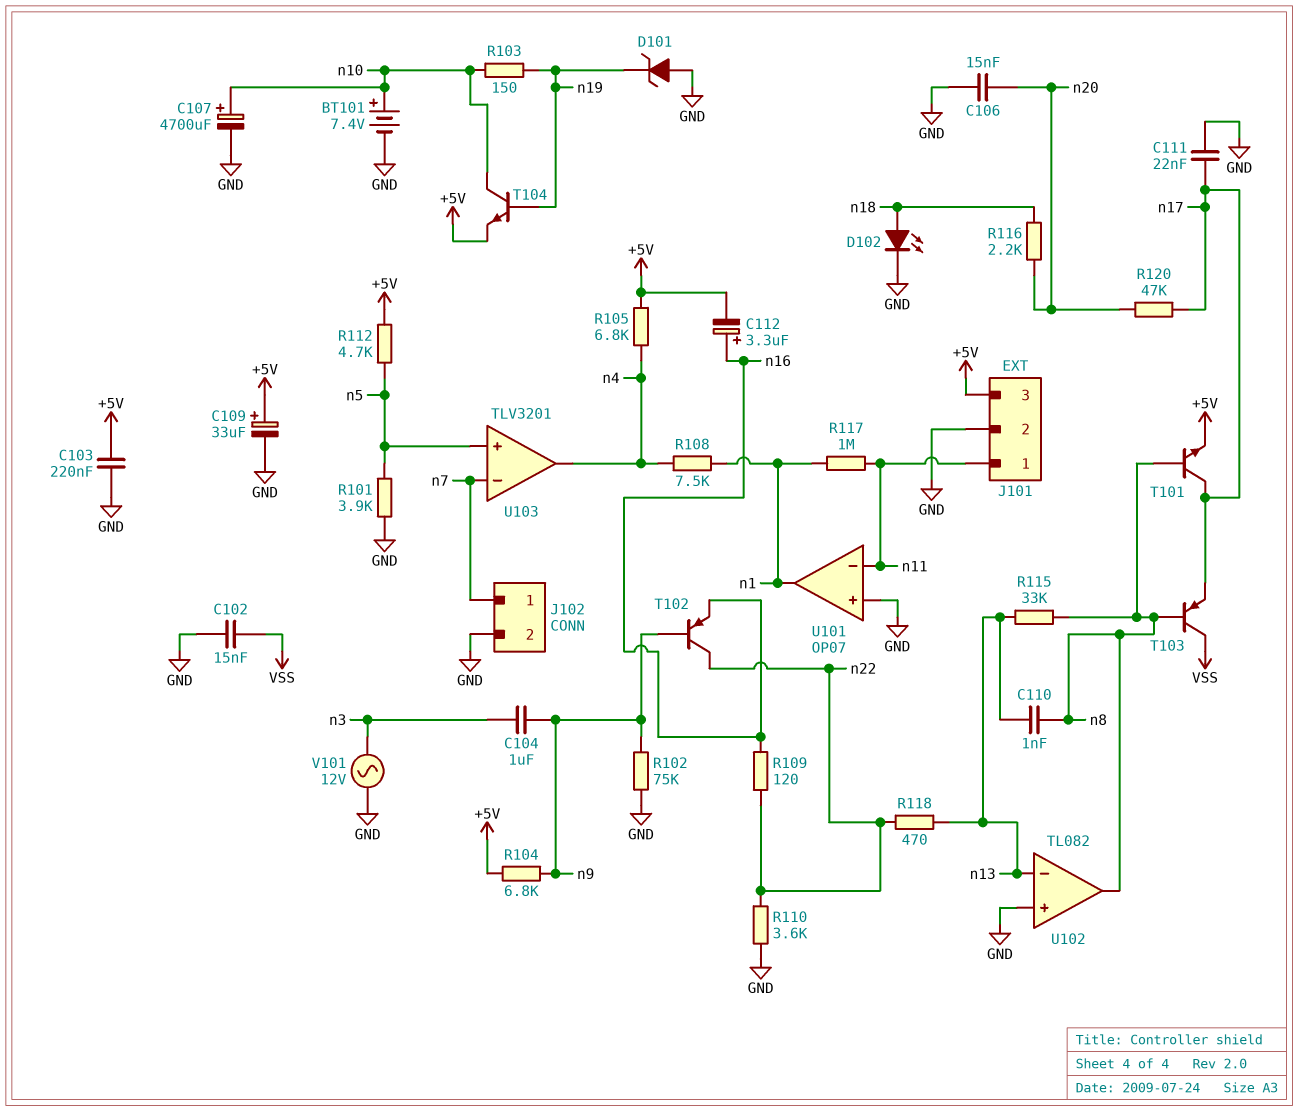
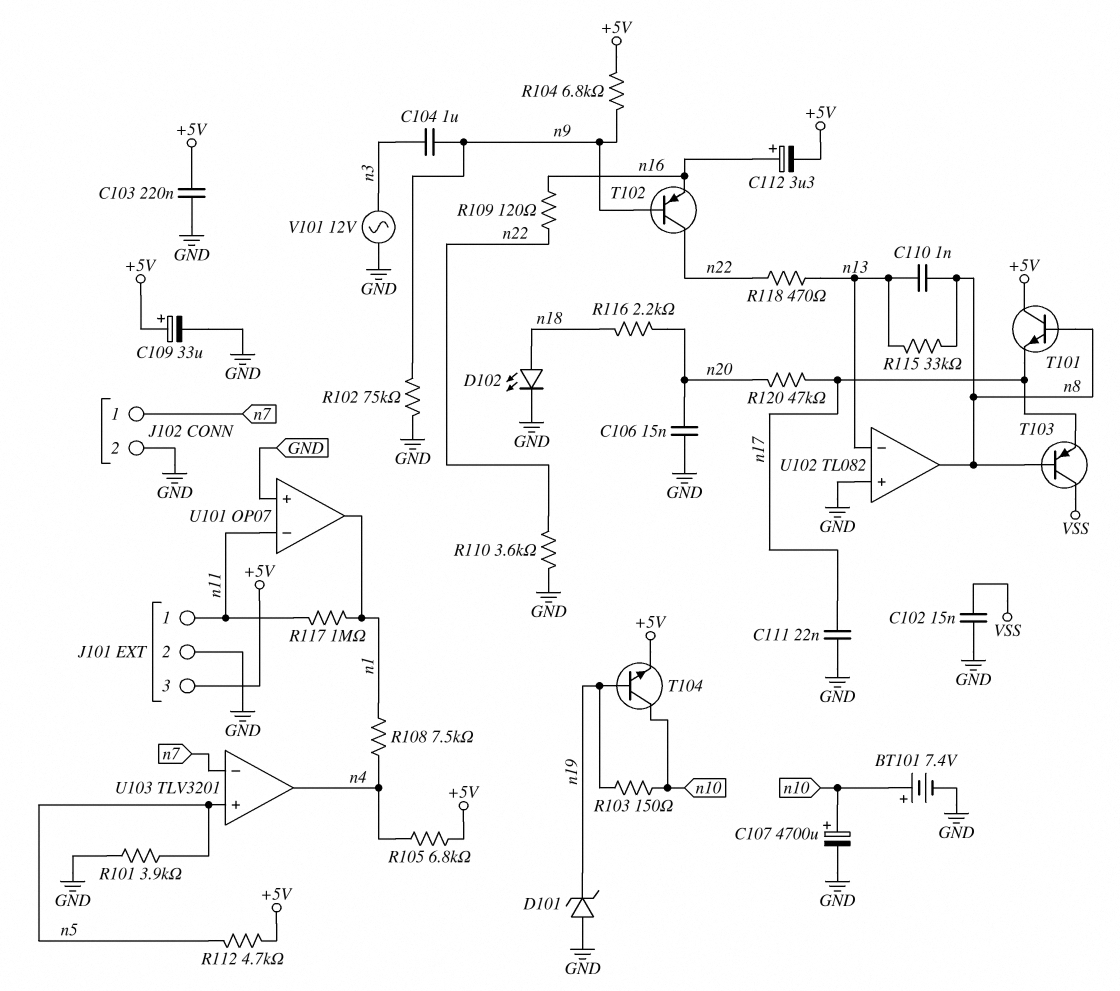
T101: NPN (B n8, C n17, E +5V) -> NPN (B n8, C +5V, E n17)

